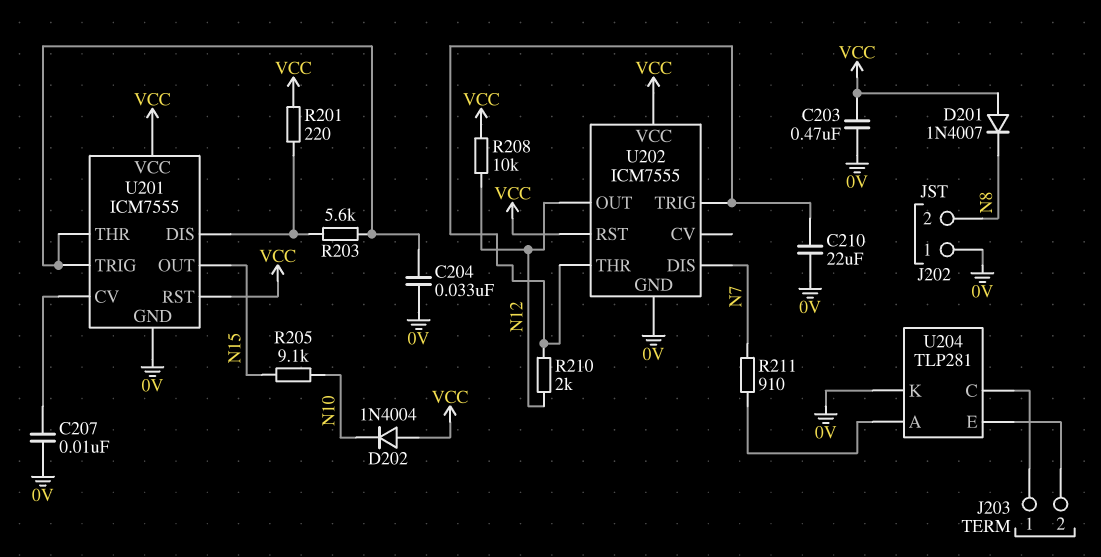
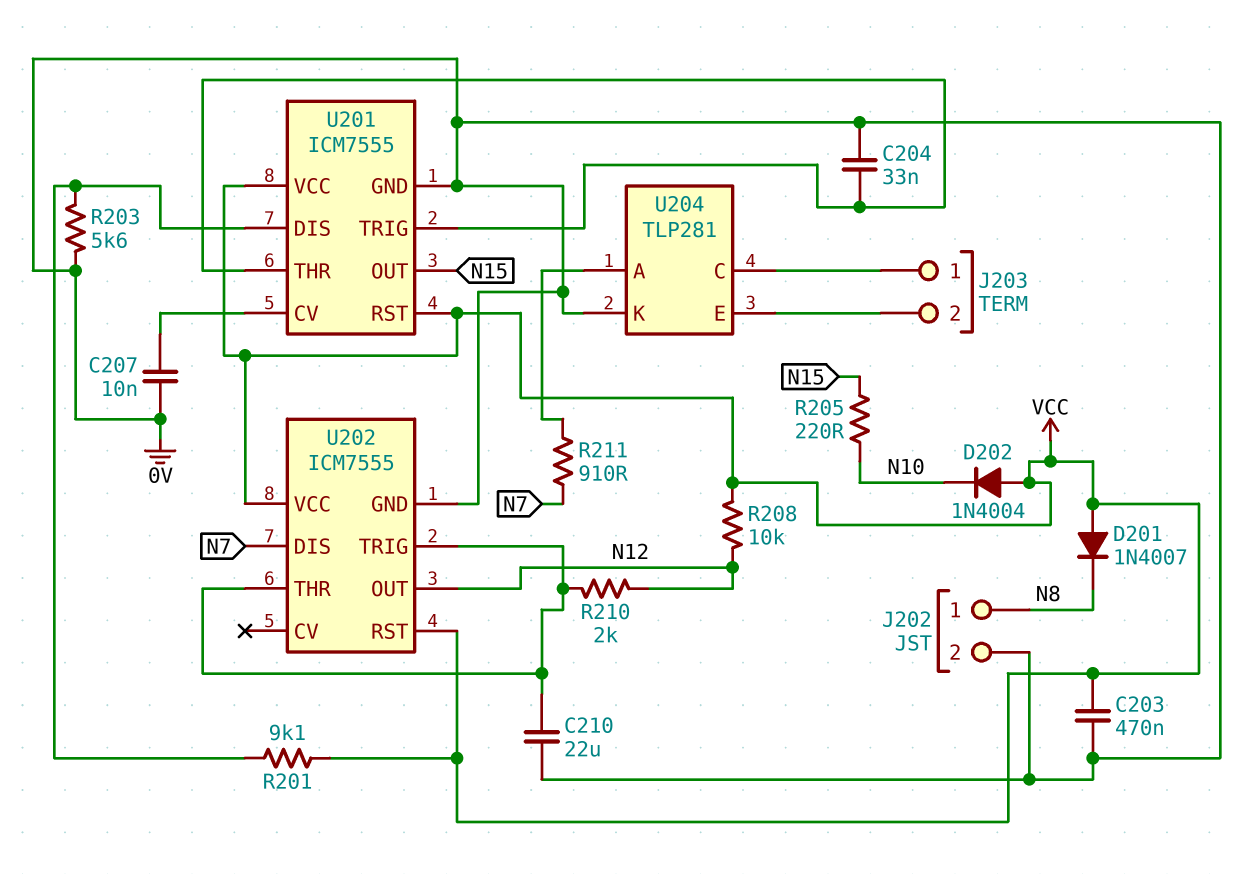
J202 pin 1: 0V -> N8
J202 pin 2: N8 -> 0V
R201: 220 (U201/DIS, VCC) -> 9.1k (U201/DIS, VCC)
R203: 5.6k (U201/DIS, U201/THR) -> 5.6k (0V, U201/DIS)
R205: 9.1k (N10, N15) -> 220 (N10, N15)

